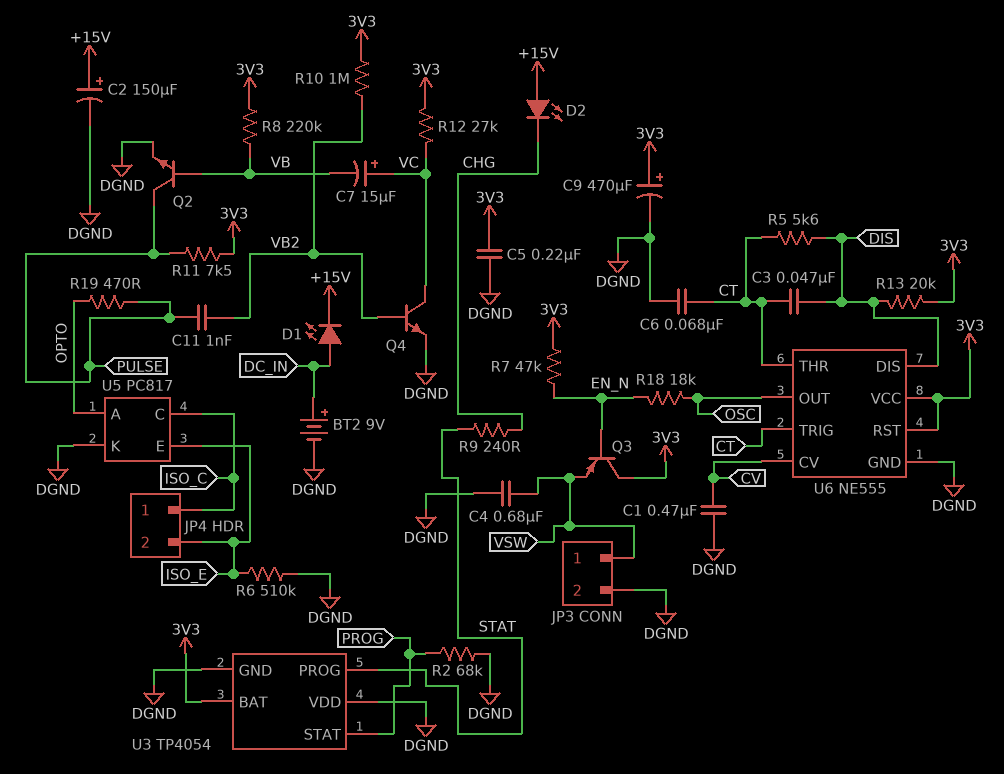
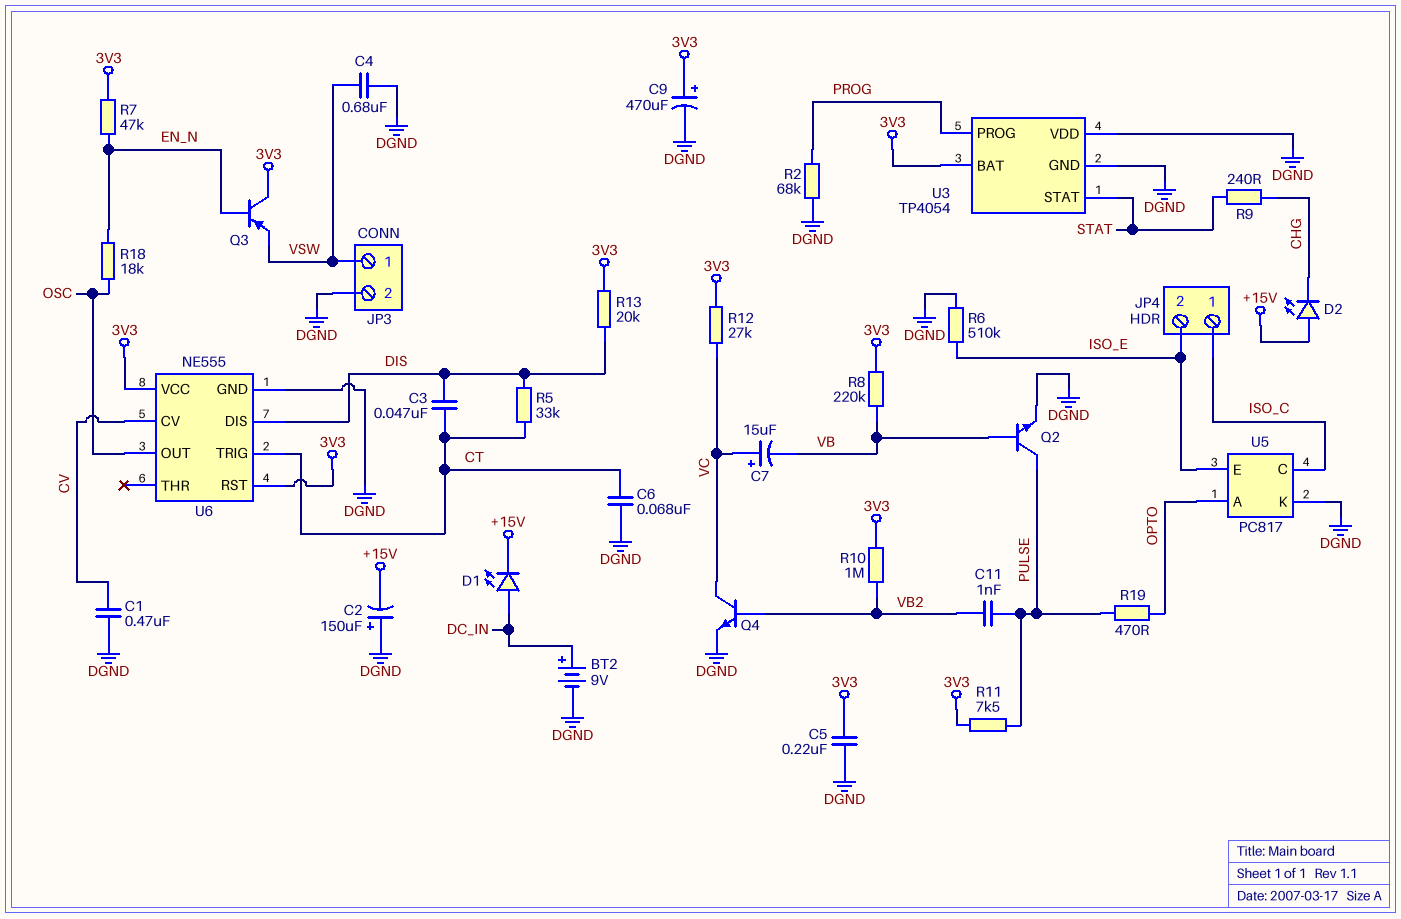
C2: 150uF (plus +15V, minus DGND) -> 150uF (plus DGND, minus +15V)
R5: 5.6k (CT, DIS) -> 33k (CT, DIS)
U3 pin PROG: STAT -> PROG
U3 pin STAT: PROG -> STAT
U6 pin THR: CT -> none

